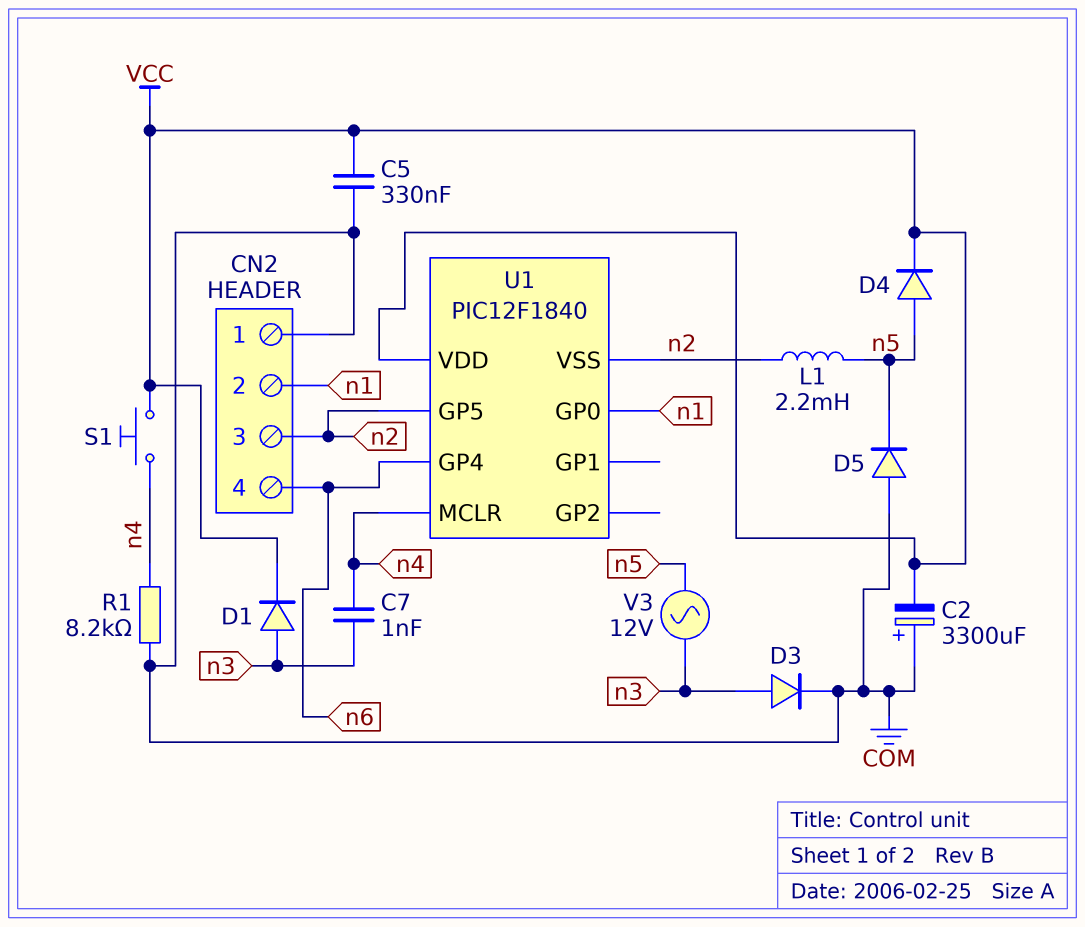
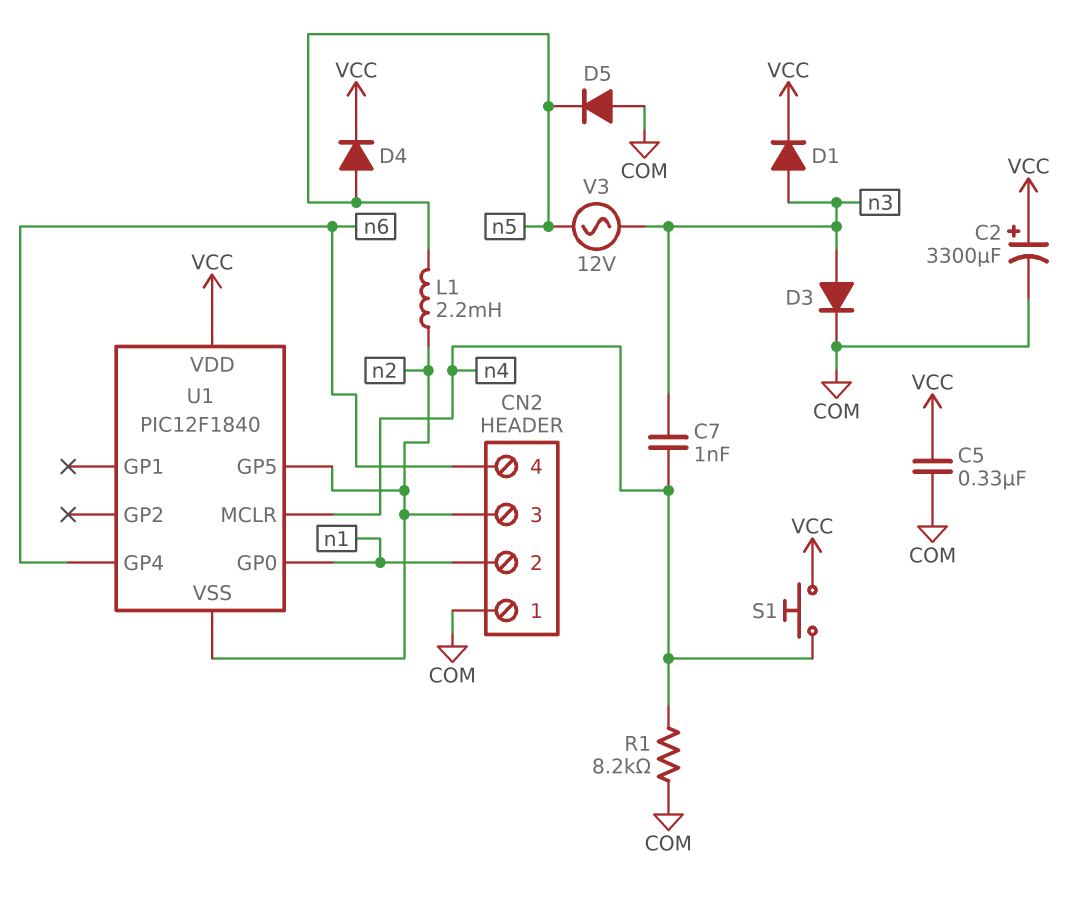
C2: 3300uF (plus COM, minus VCC) -> 3300uF (plus VCC, minus COM)

